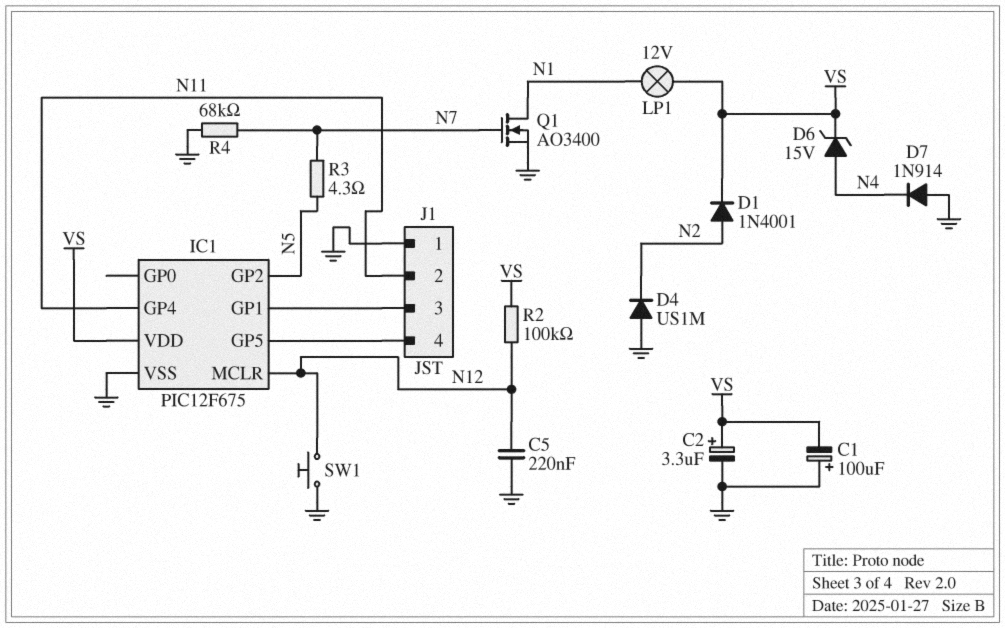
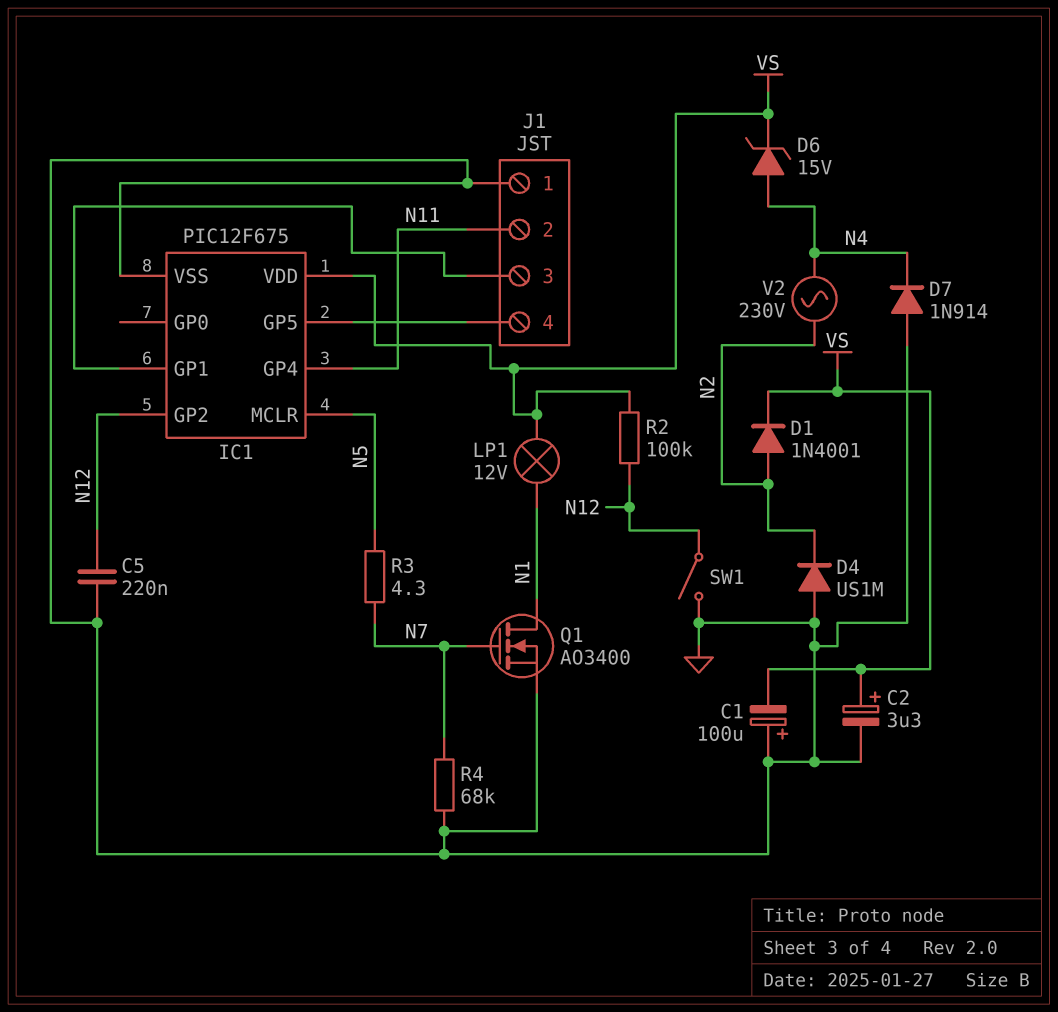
IC1 pin GP2: N5 -> N12
IC1 pin MCLR: N12 -> N5
SW1: button (GND, N12) -> switch (GND, N12)
V2: none -> AC 230V (N2, N4)

